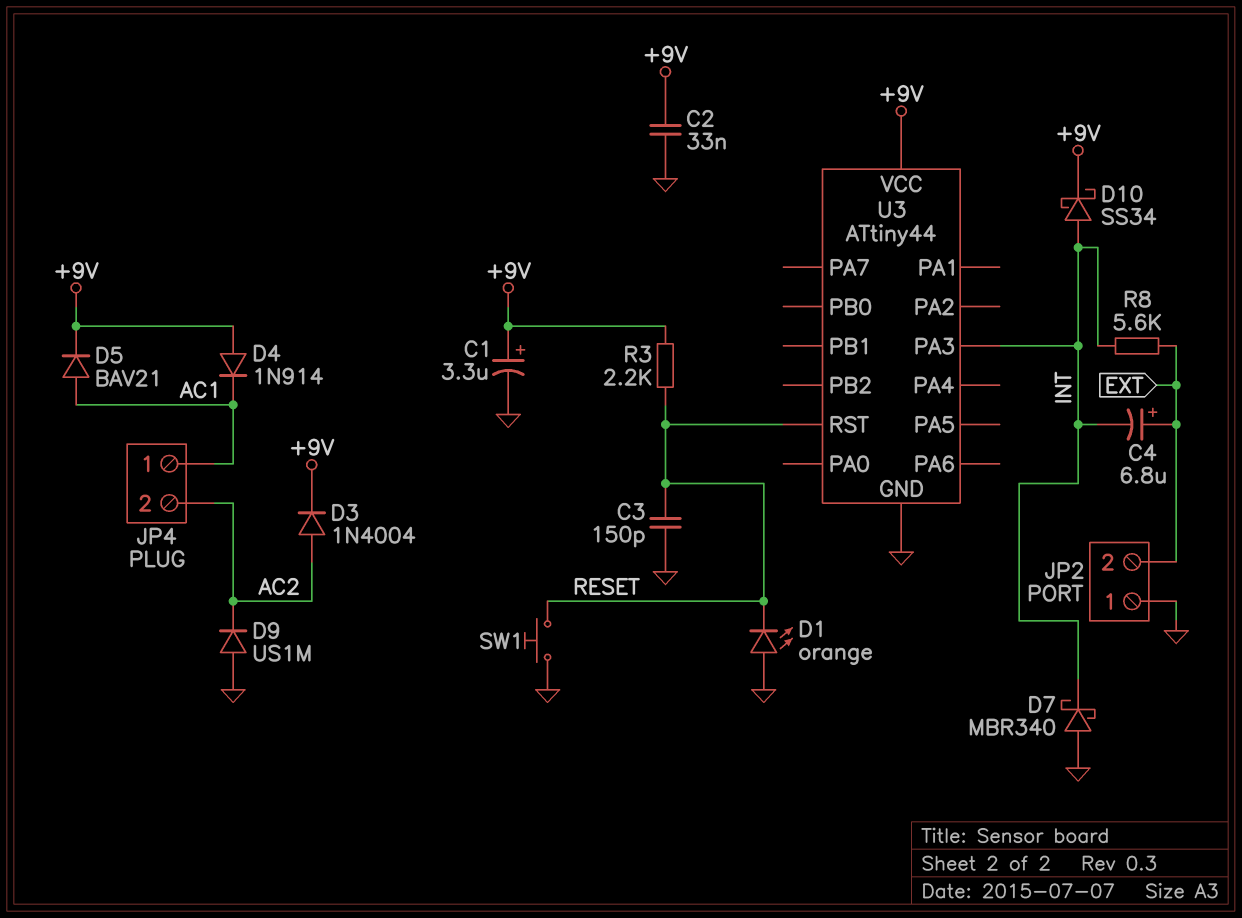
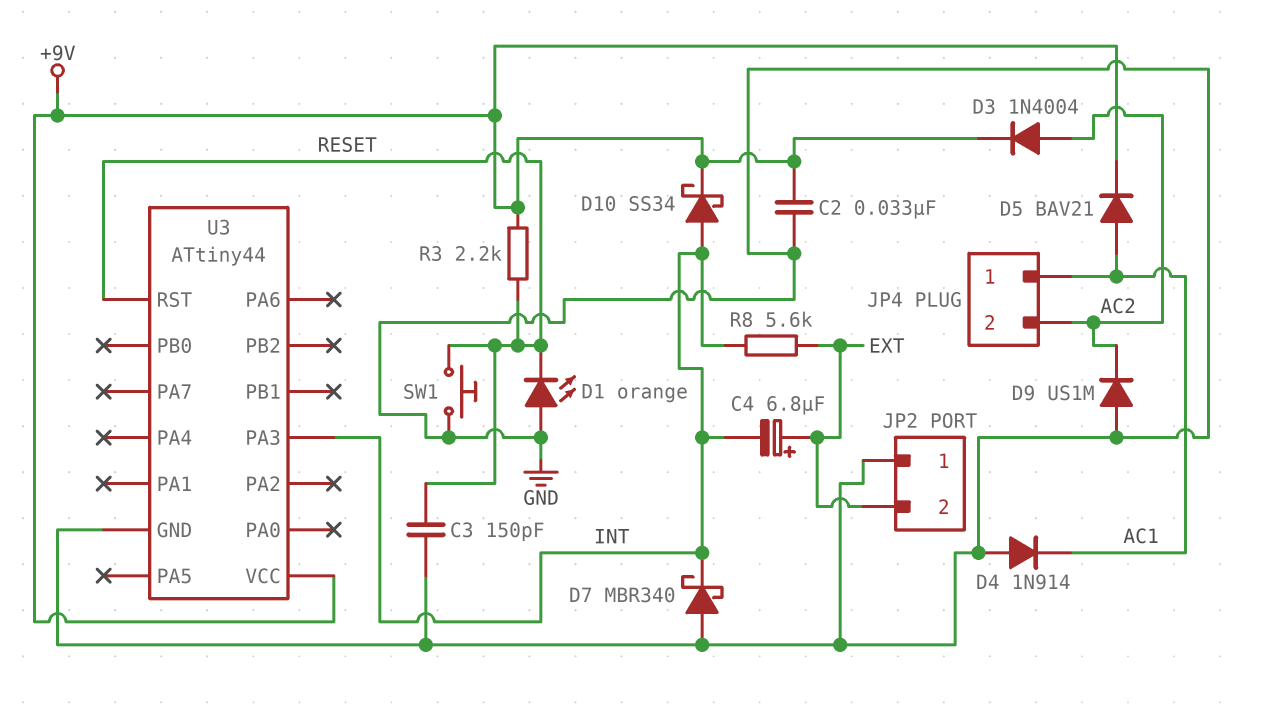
C1: 3.3uF (plus +9V, minus GND) -> none
D4: diode 1N914 (A +9V, K AC1) -> diode 1N914 (A GND, K AC1)

